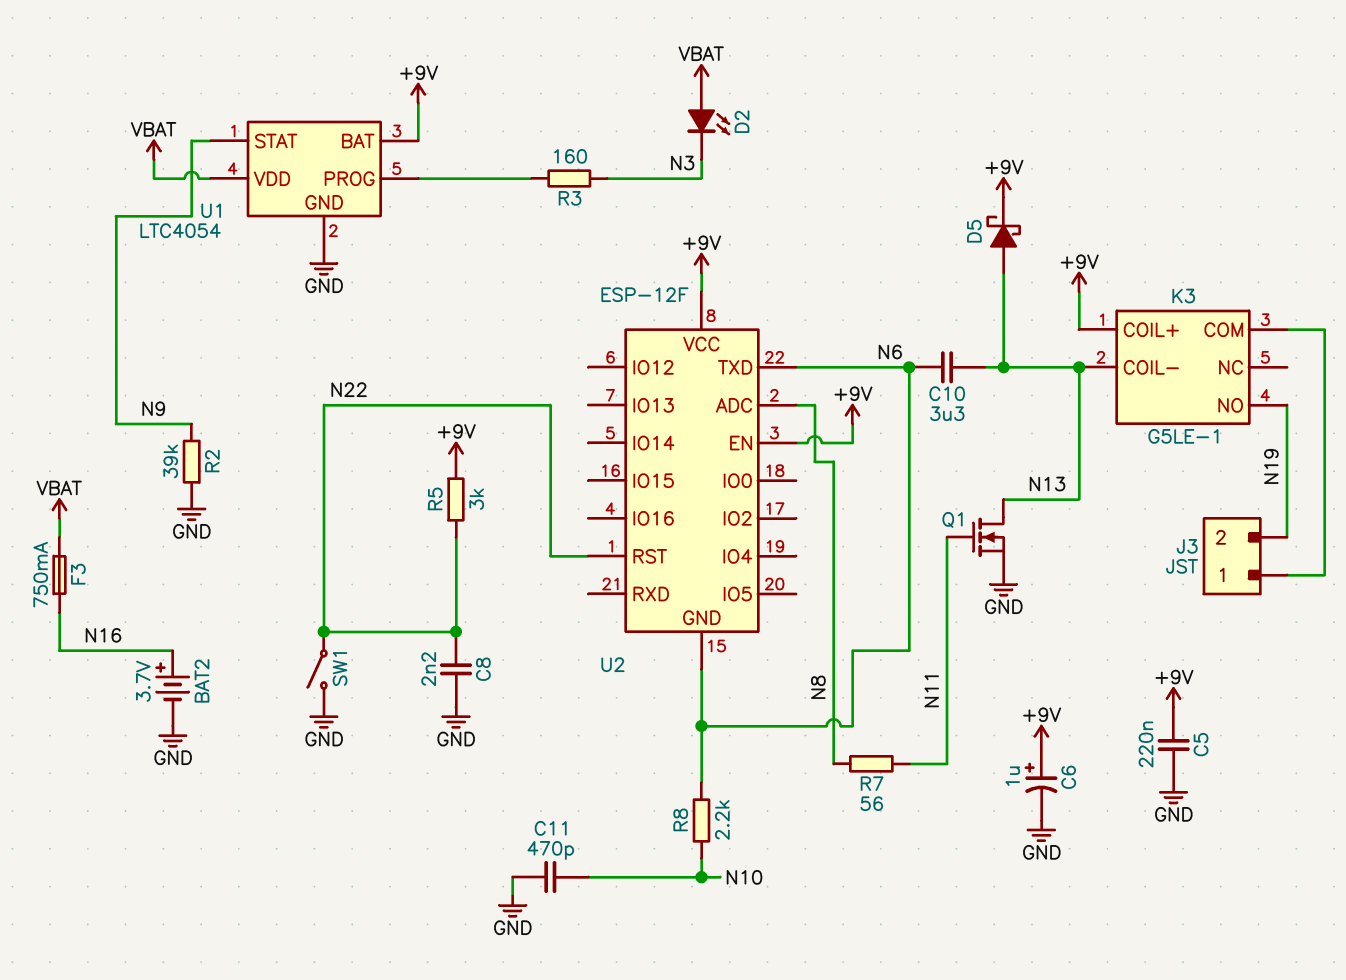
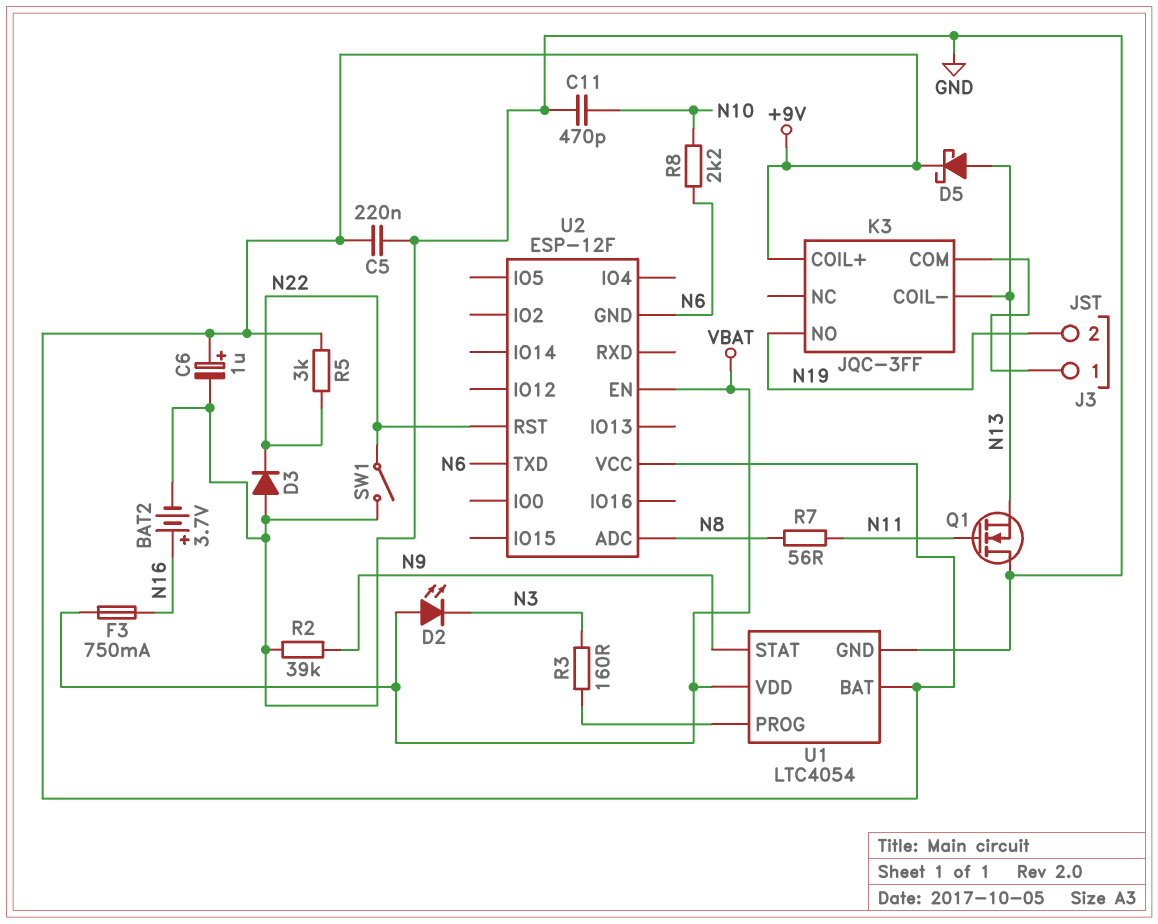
C8: 2.2nF (GND, N22) -> none
C10: 3.3uF (N6, N13) -> none
D3: none -> diode (A GND, K N22)
K3: G5LE-1 -> JQC-3FF
Q1: NMOS (G N11, D N13, S GND) -> NMOS (G N11, D GND, S N13)
U2 pin EN: +9V -> VBAT

